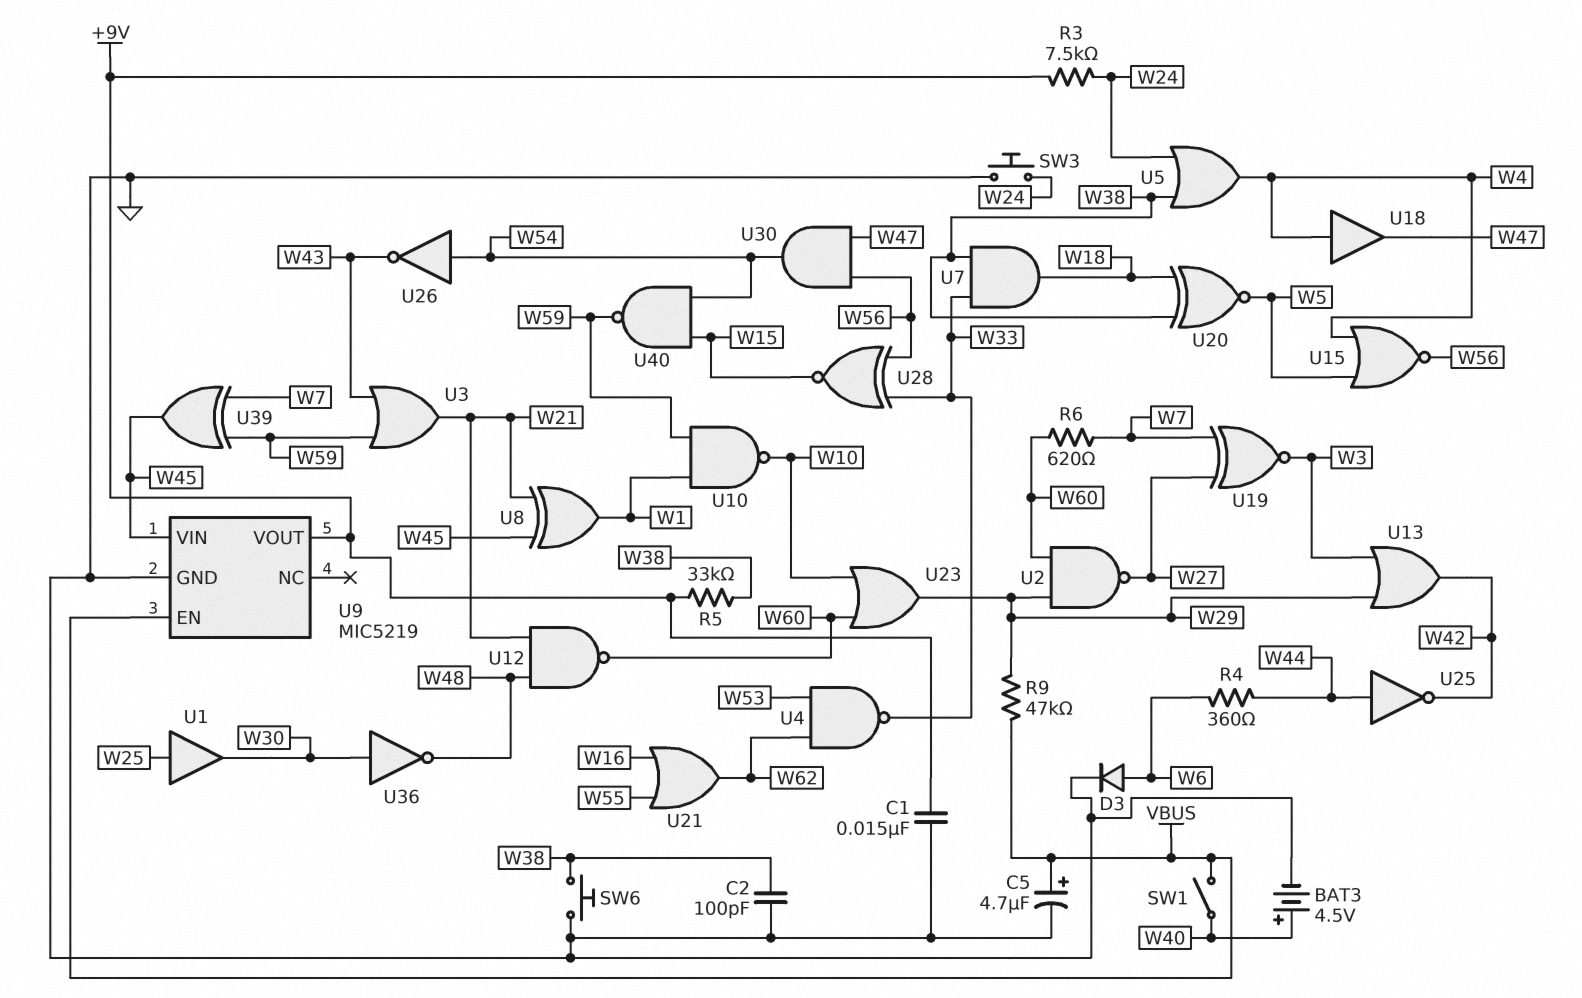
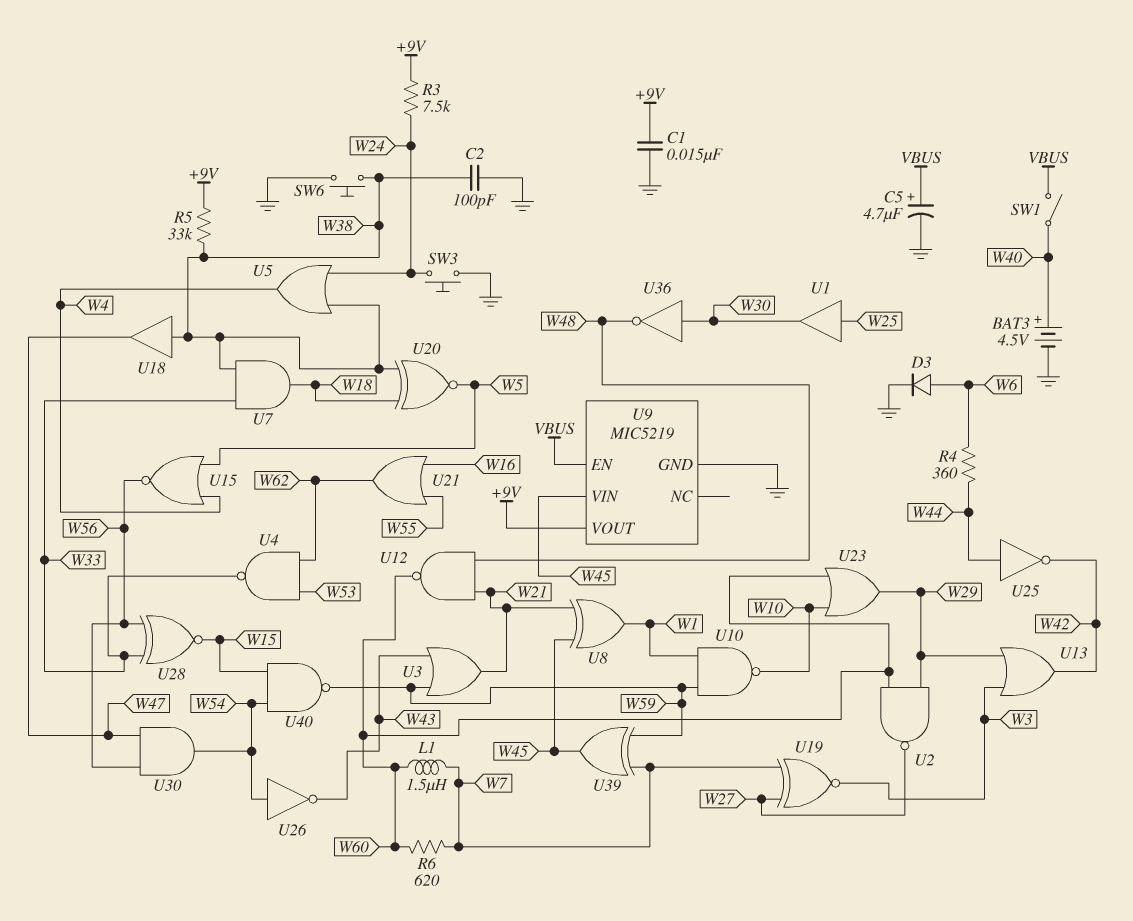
L1: none -> 1.5uH (W7, W60)
R9: 47k (VBUS, W29) -> none
U18: buffer (in W4, out W47) -> buffer (in W38, out W47)

